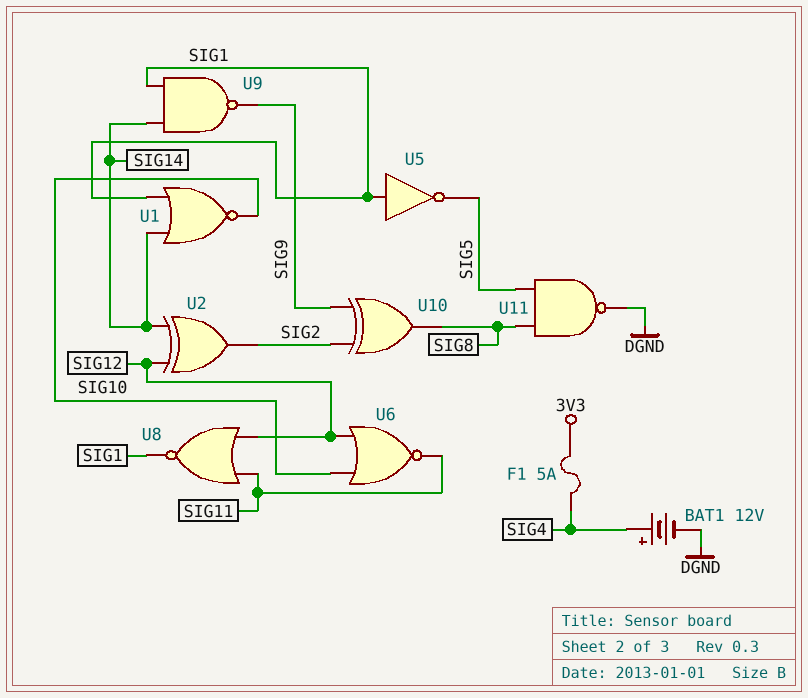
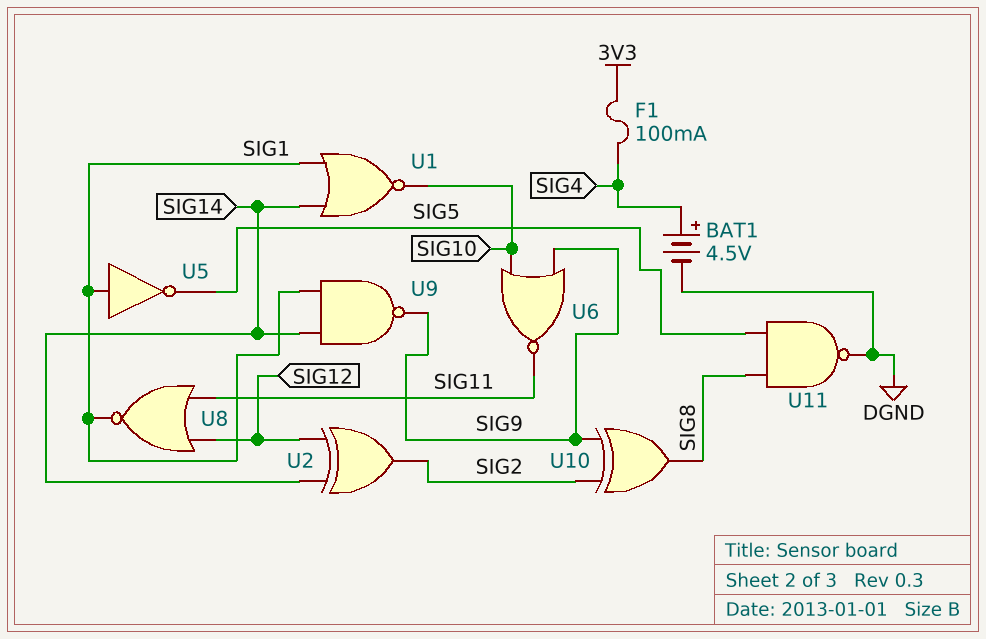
BAT1: 12V (plus SIG4, minus DGND) -> 4.5V (plus SIG4, minus DGND)
F1: 5A (3V3, SIG4) -> 100mA (3V3, SIG4)
U6: NOR (in SIG10, in SIG12, out SIG11) -> NOR (in SIG9, in SIG10, out SIG11)

